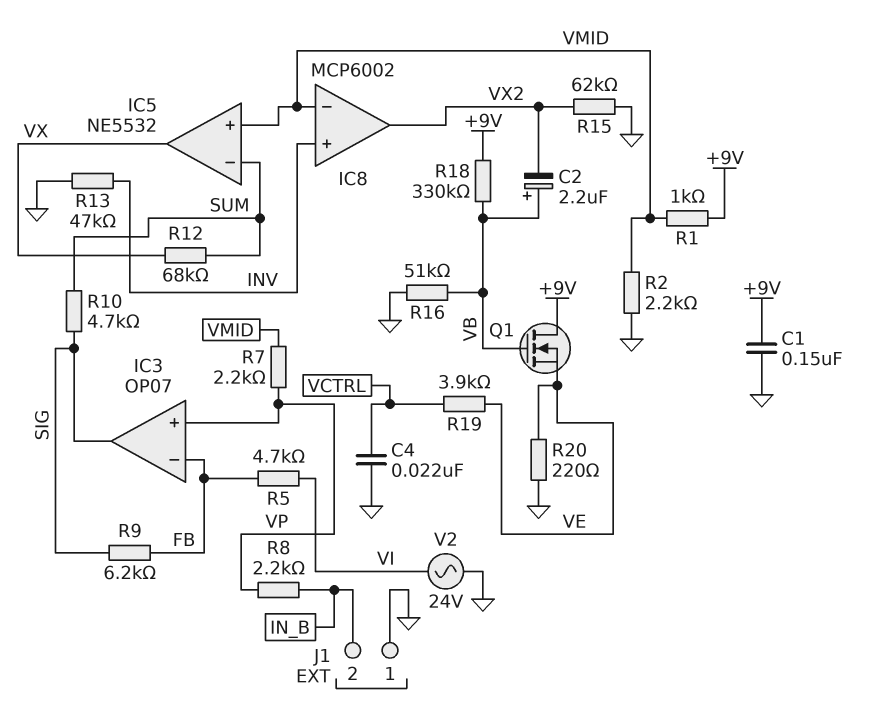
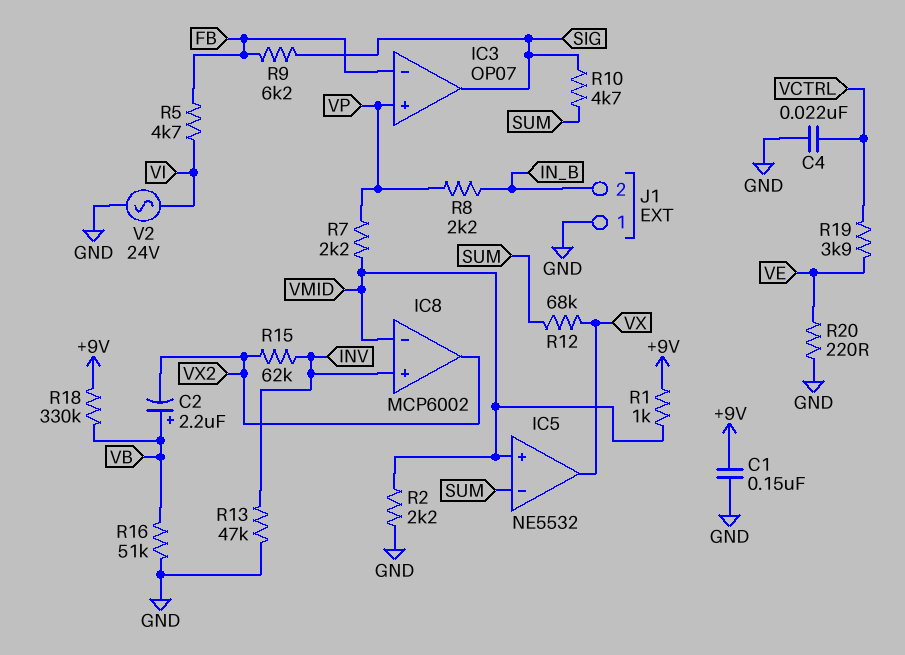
Q1: NMOS (G VB, D +9V, S VE) -> none
R15: 62k (GND, VX2) -> 62k (INV, VX2)

